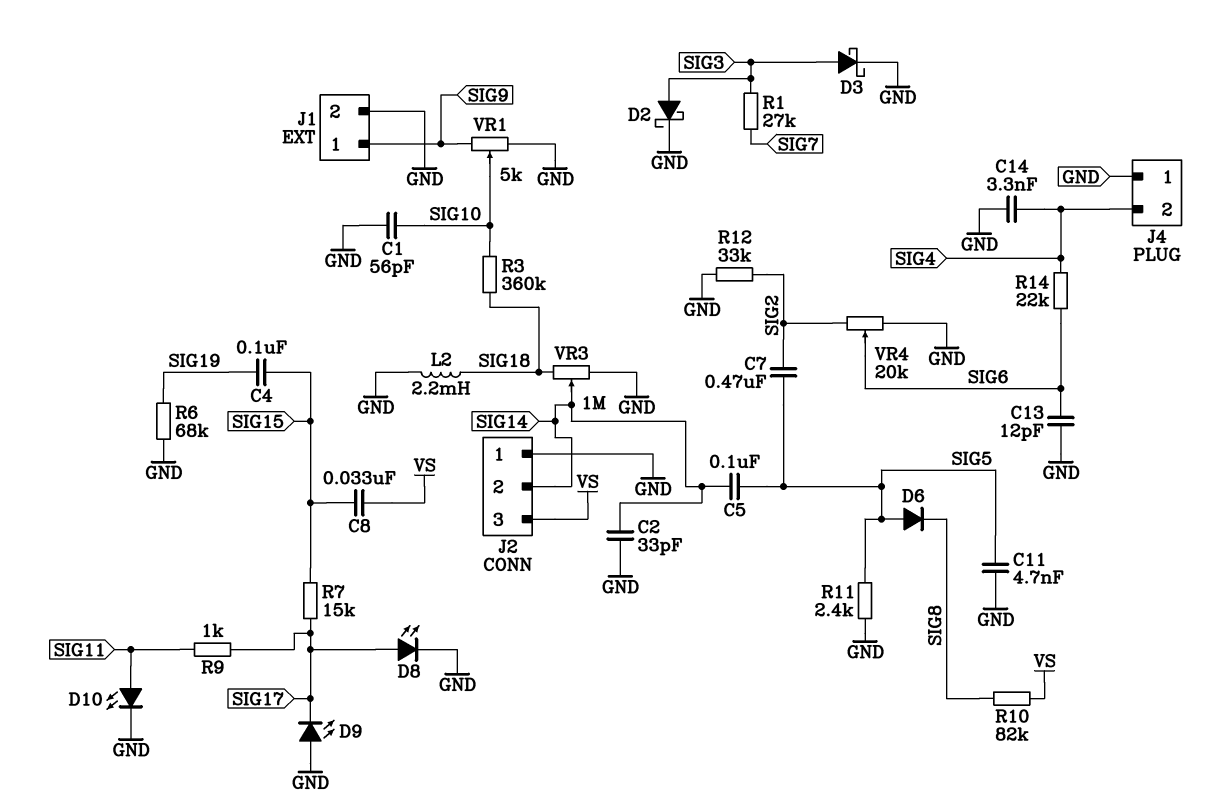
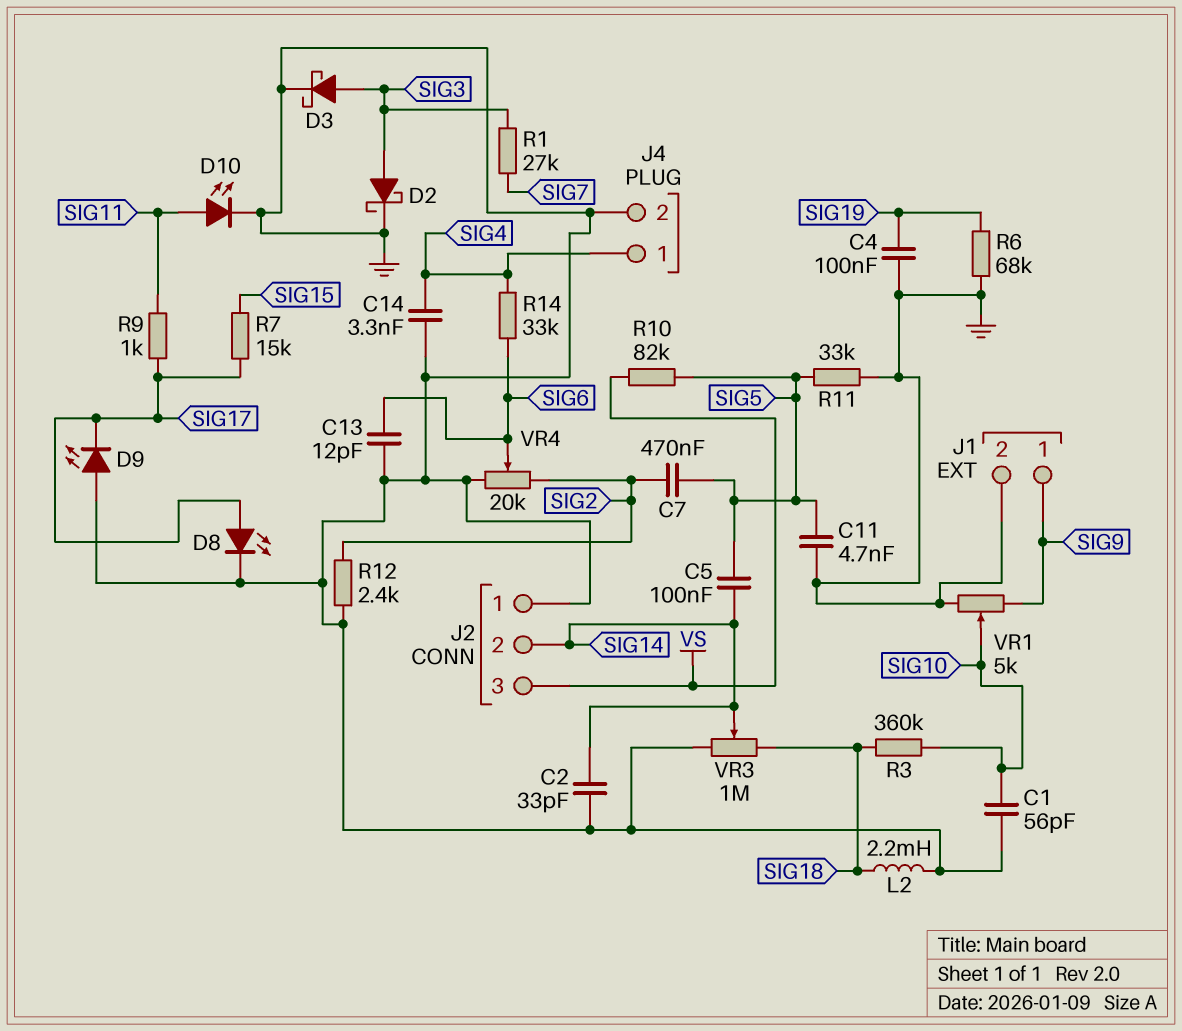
C4: 100nF (SIG15, SIG19) -> 100nF (GND, SIG19)
C8: 33nF (SIG15, VS) -> none
D6: diode (A SIG5, K SIG8) -> none
J4 pin 1: GND -> SIG4
J4 pin 2: SIG4 -> GND
R10: 82k (SIG8, VS) -> 82k (SIG5, VS)
R11: 2.4k (GND, SIG5) -> 33k (GND, SIG5)
R12: 33k (GND, SIG2) -> 2.4k (GND, SIG2)
R14: 22k (SIG4, SIG6) -> 33k (SIG4, SIG6)

